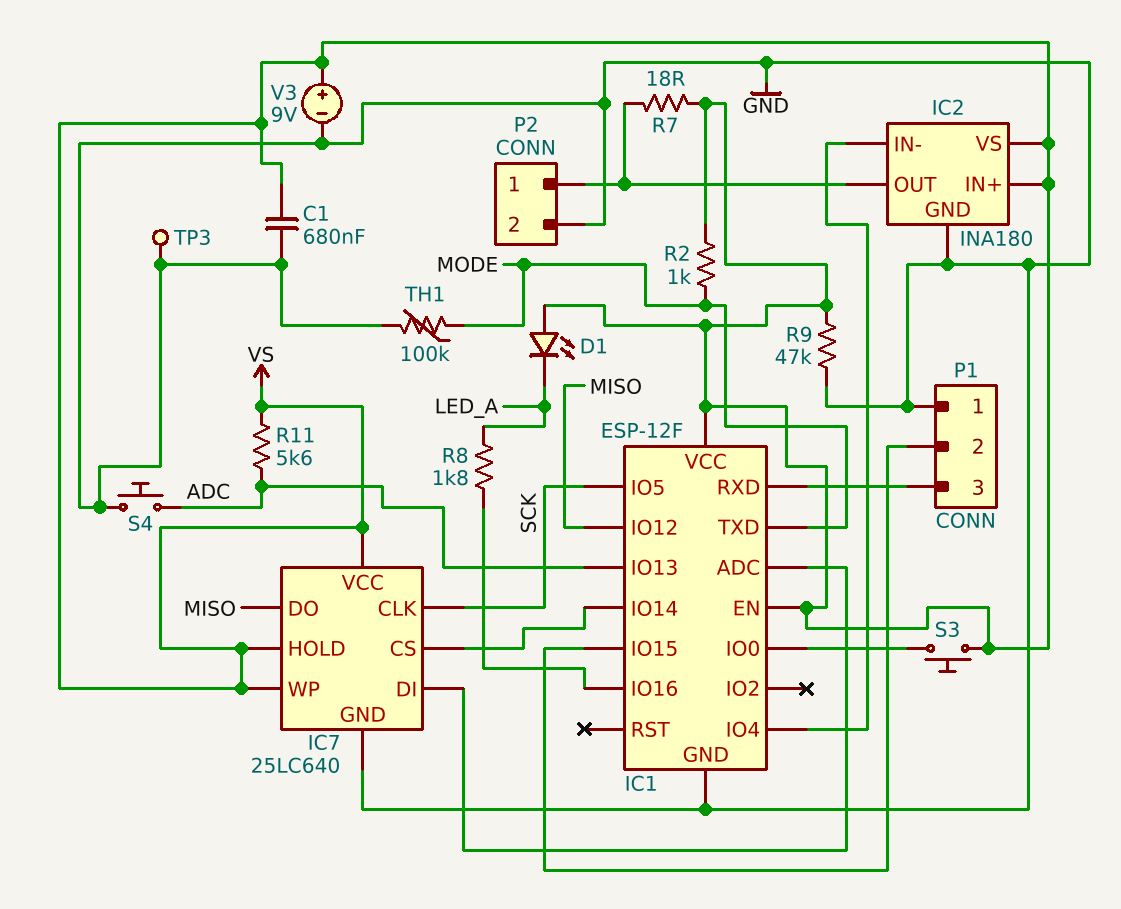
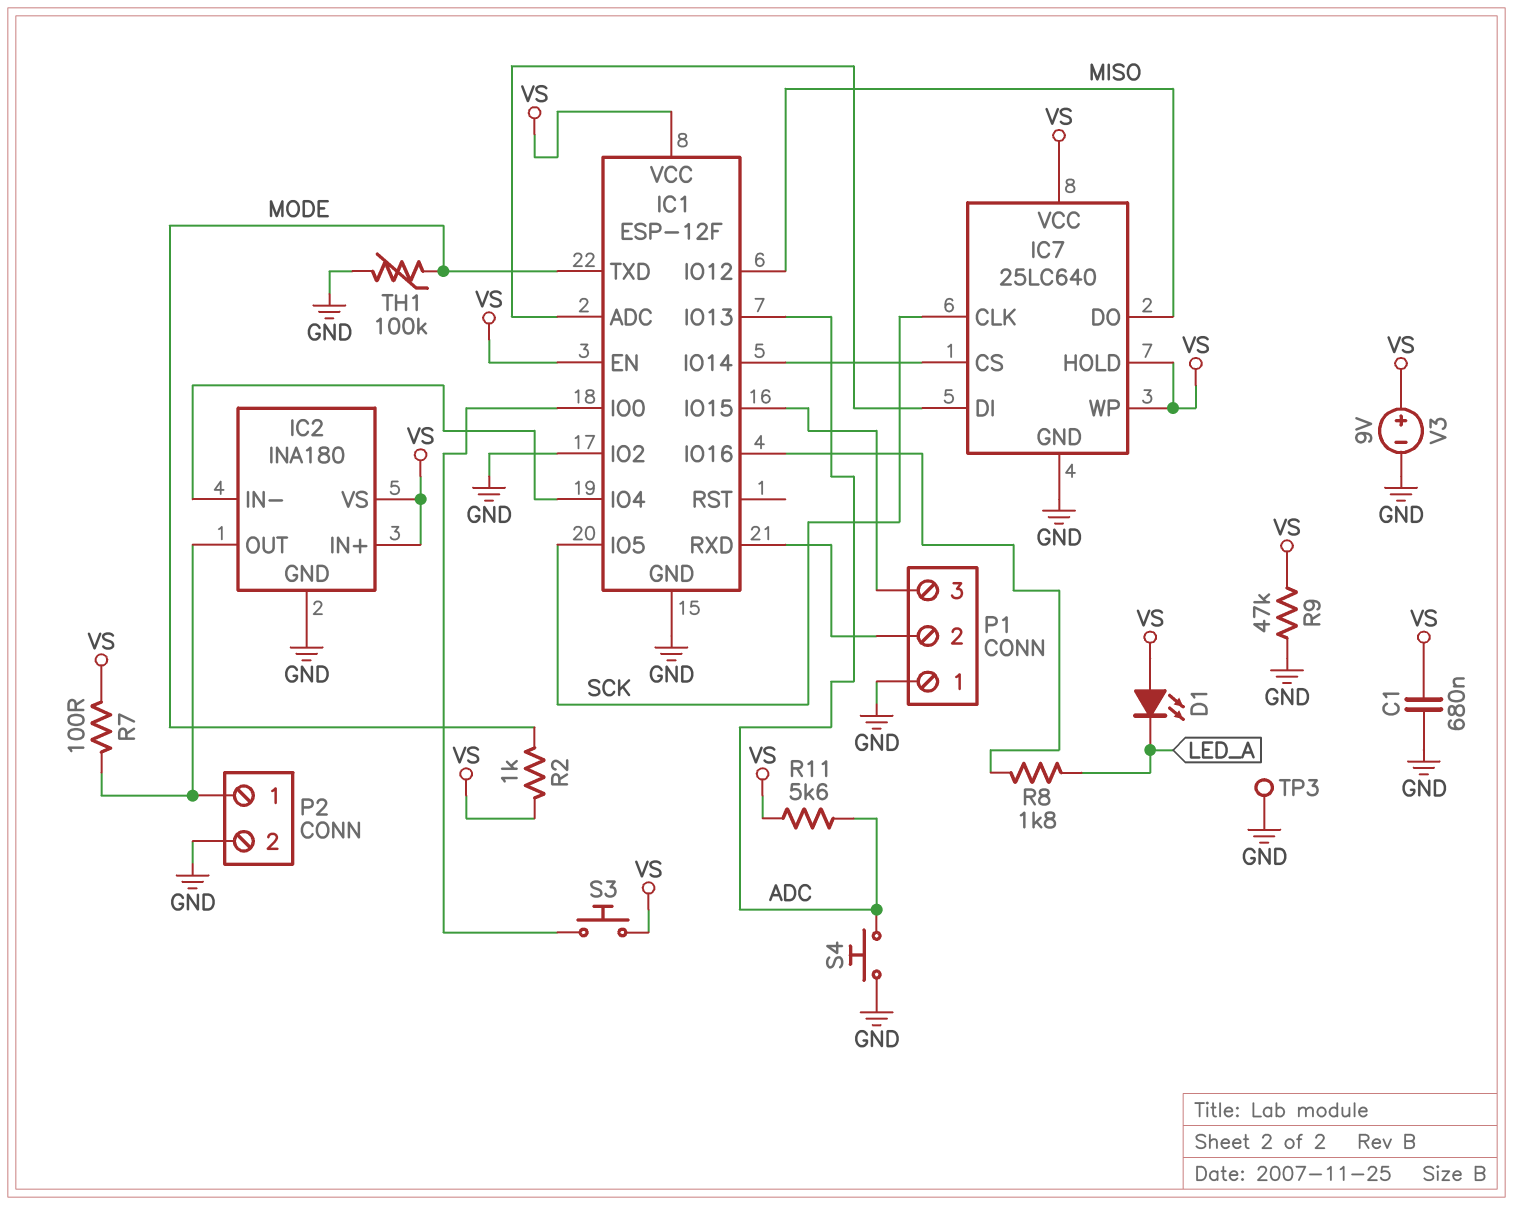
IC1 pin IO2: none -> GND
P1 pin 2: IC1/IO15 -> IC1/RXD
P1 pin 3: IC1/RXD -> IC1/IO15
R7: 18 (IC2/OUT, VS) -> 100 (IC2/OUT, VS)

